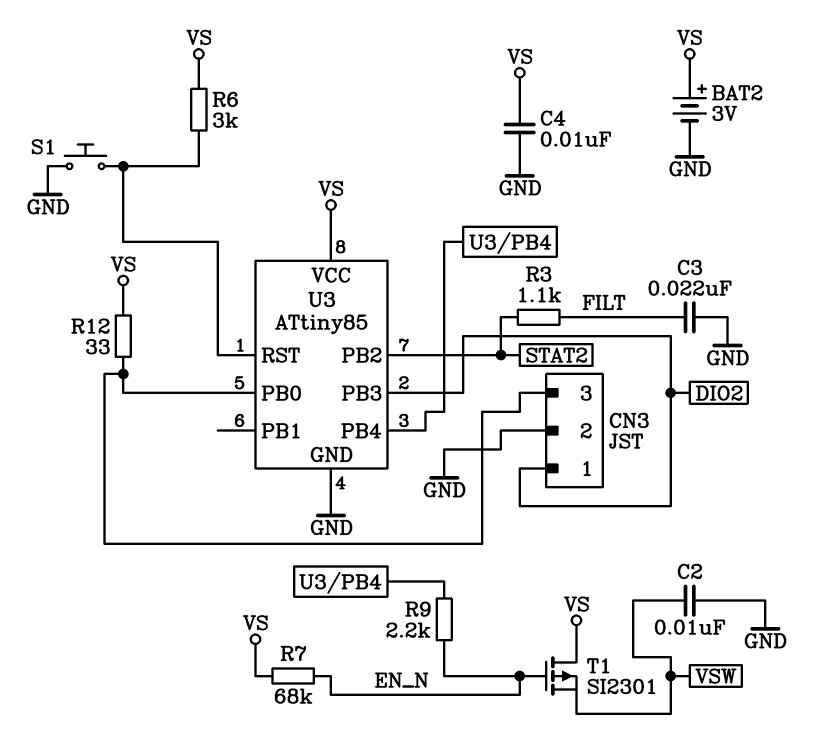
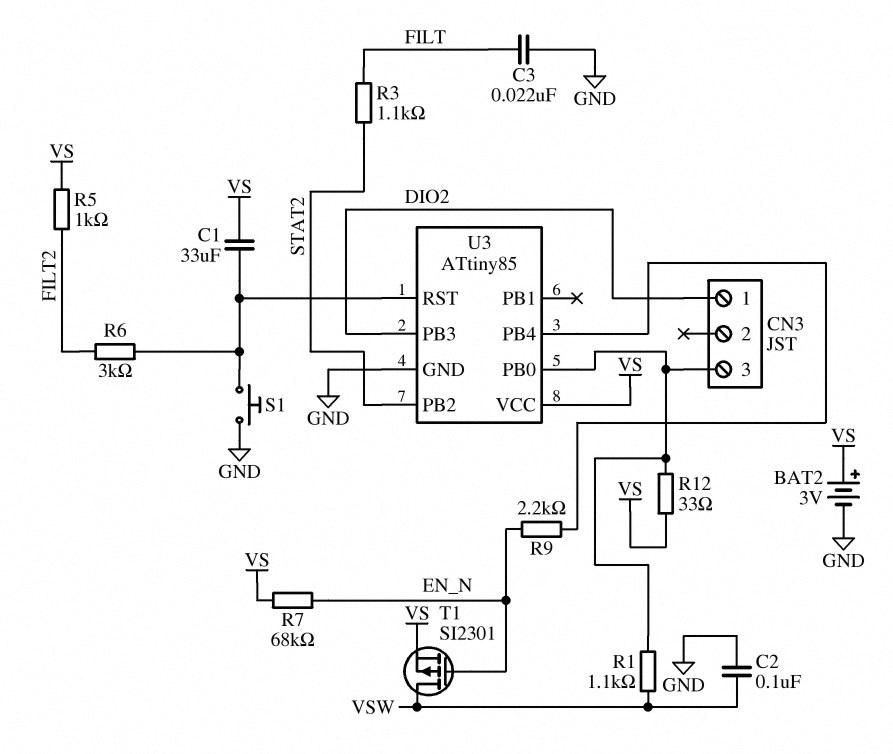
C1: none -> 33uF (U3/RST, VS)
C2: 10nF (GND, VSW) -> 100nF (GND, VSW)
C4: 10nF (GND, VS) -> none
CN3 pin 2: GND -> none
R1: none -> 1.1k (CN3/3, VSW)
R5: none -> 1k (FILT2, VS)
R6: 3k (U3/RST, VS) -> 3k (FILT2, U3/RST)
T1: PMOS SI2301 (G EN_N, D VS, S VSW) -> PMOS SI2301 (G EN_N, D VSW, S VS)

